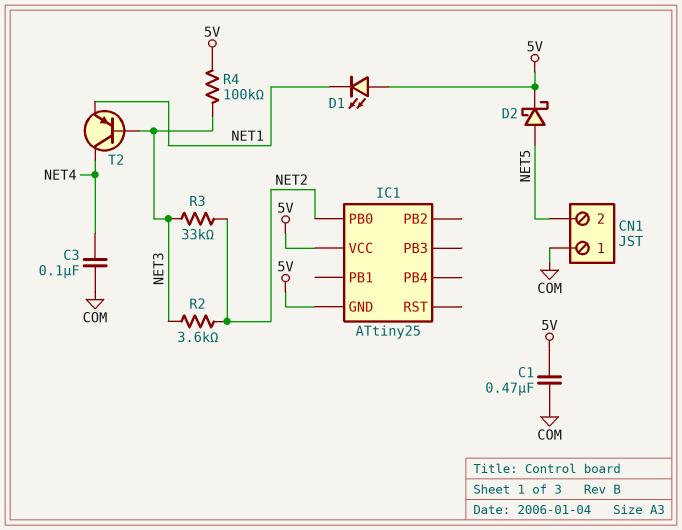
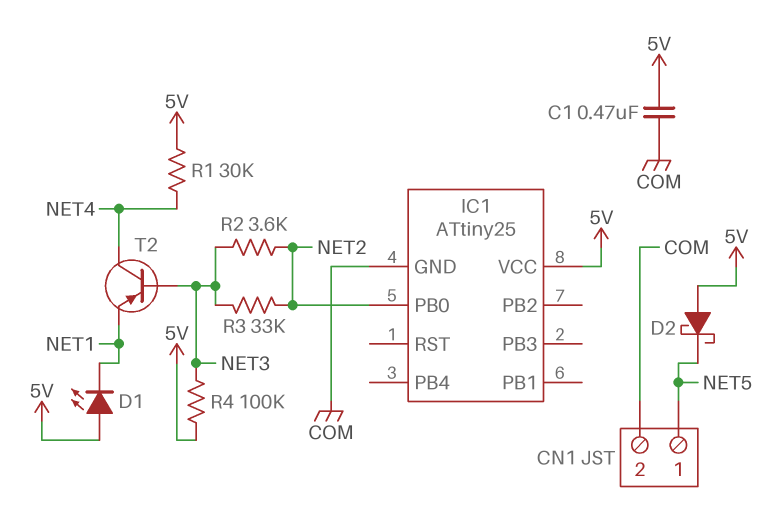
C3: 100nF (COM, NET4) -> none
CN1 pin 1: COM -> NET5
CN1 pin 2: NET5 -> COM
D2: schottky (A NET5, K 5V) -> schottky (A 5V, K NET5)
IC1 pin GND: 5V -> COM
R1: none -> 30k (5V, NET4)

